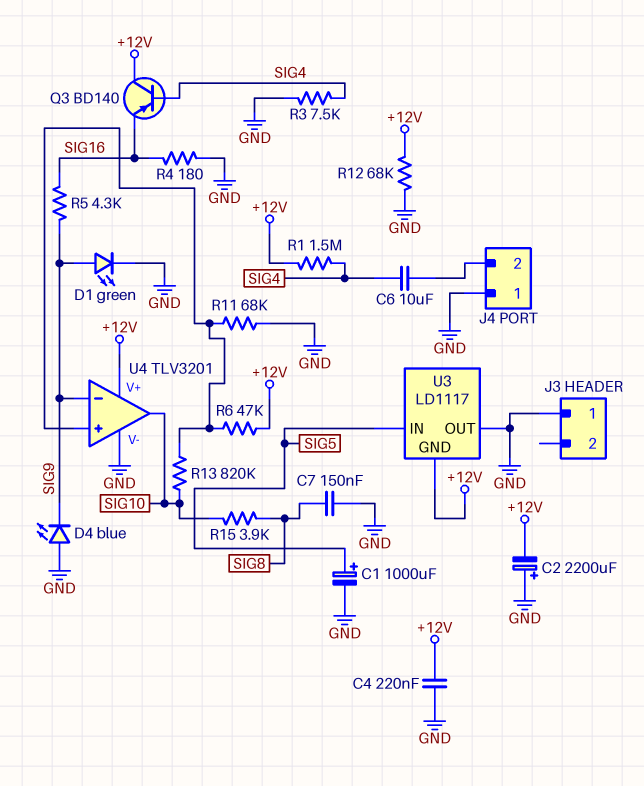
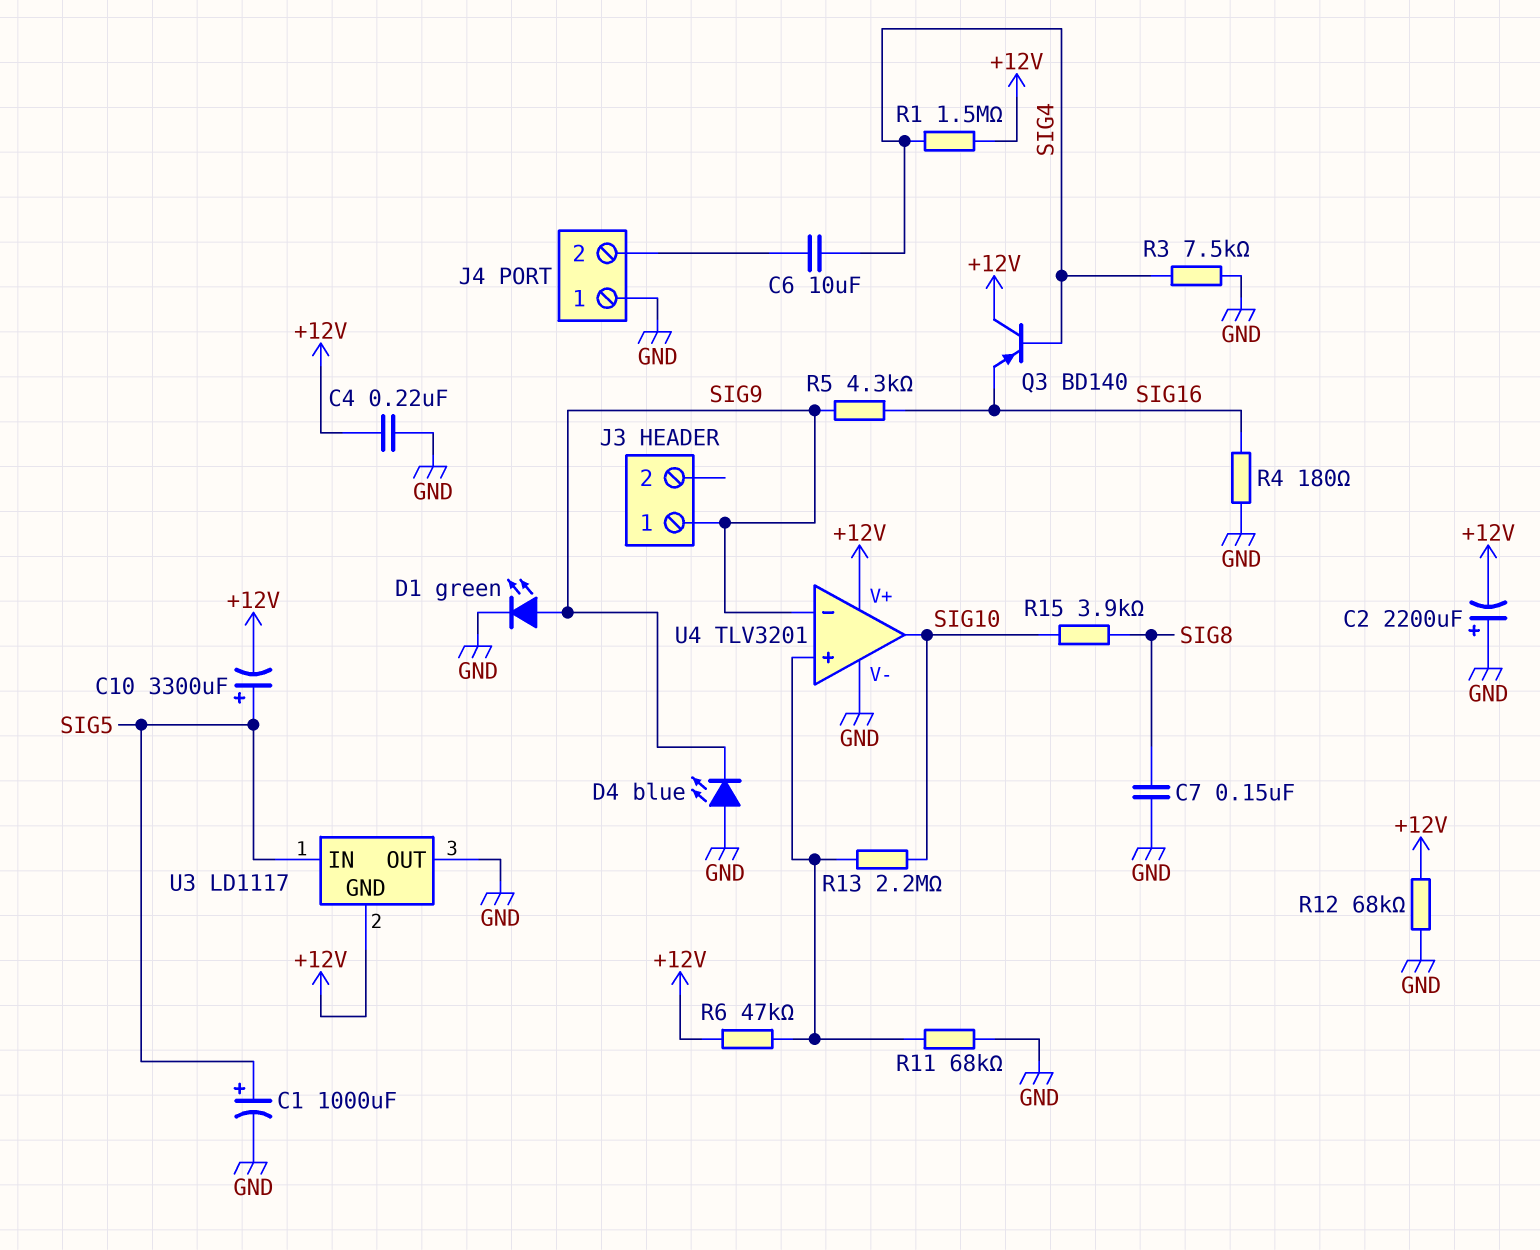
C10: none -> 3300uF (plus SIG5, minus +12V)
J3 pin 1: GND -> SIG9
R13: 820k (SIG10, U4/in+) -> 2.2M (SIG10, U4/in+)

